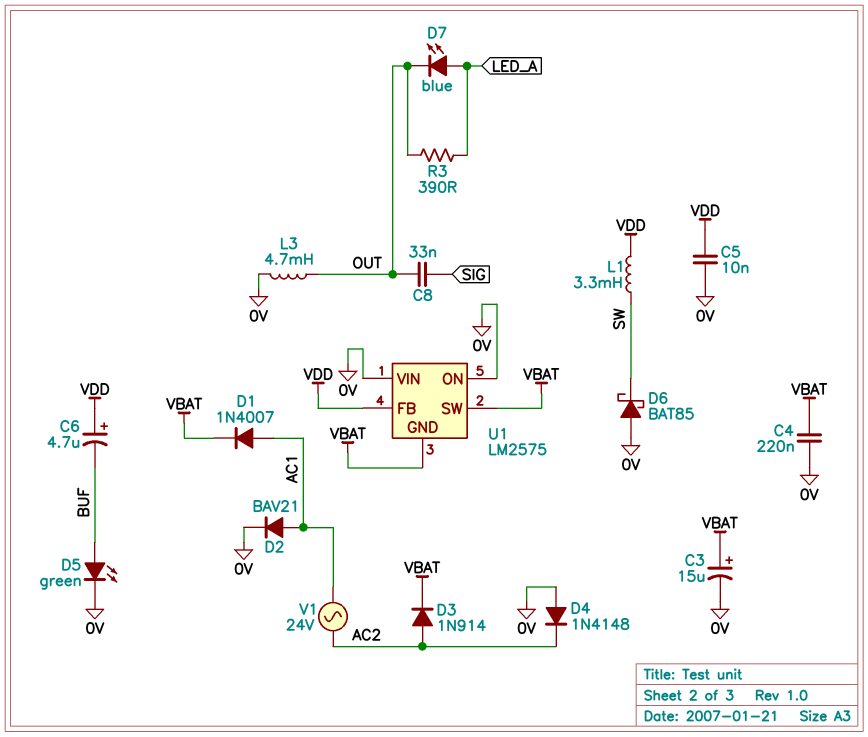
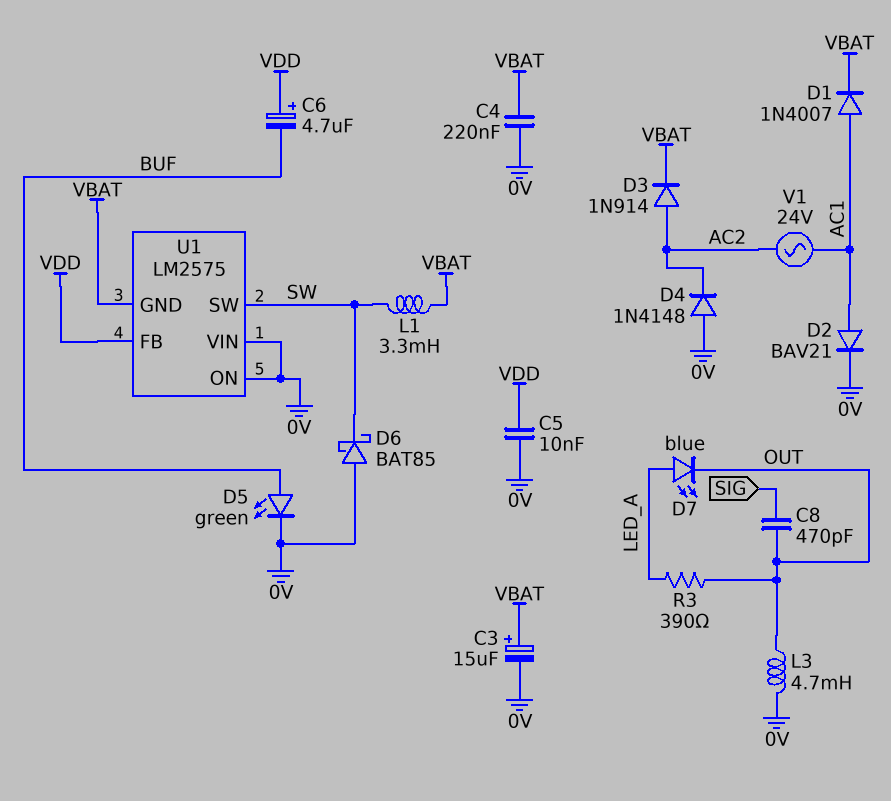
C8: 33nF (OUT, SIG) -> 470pF (OUT, SIG)
L1: 3.3mH (SW, VDD) -> 3.3mH (SW, VBAT)
U1 pin SW: VBAT -> SW

